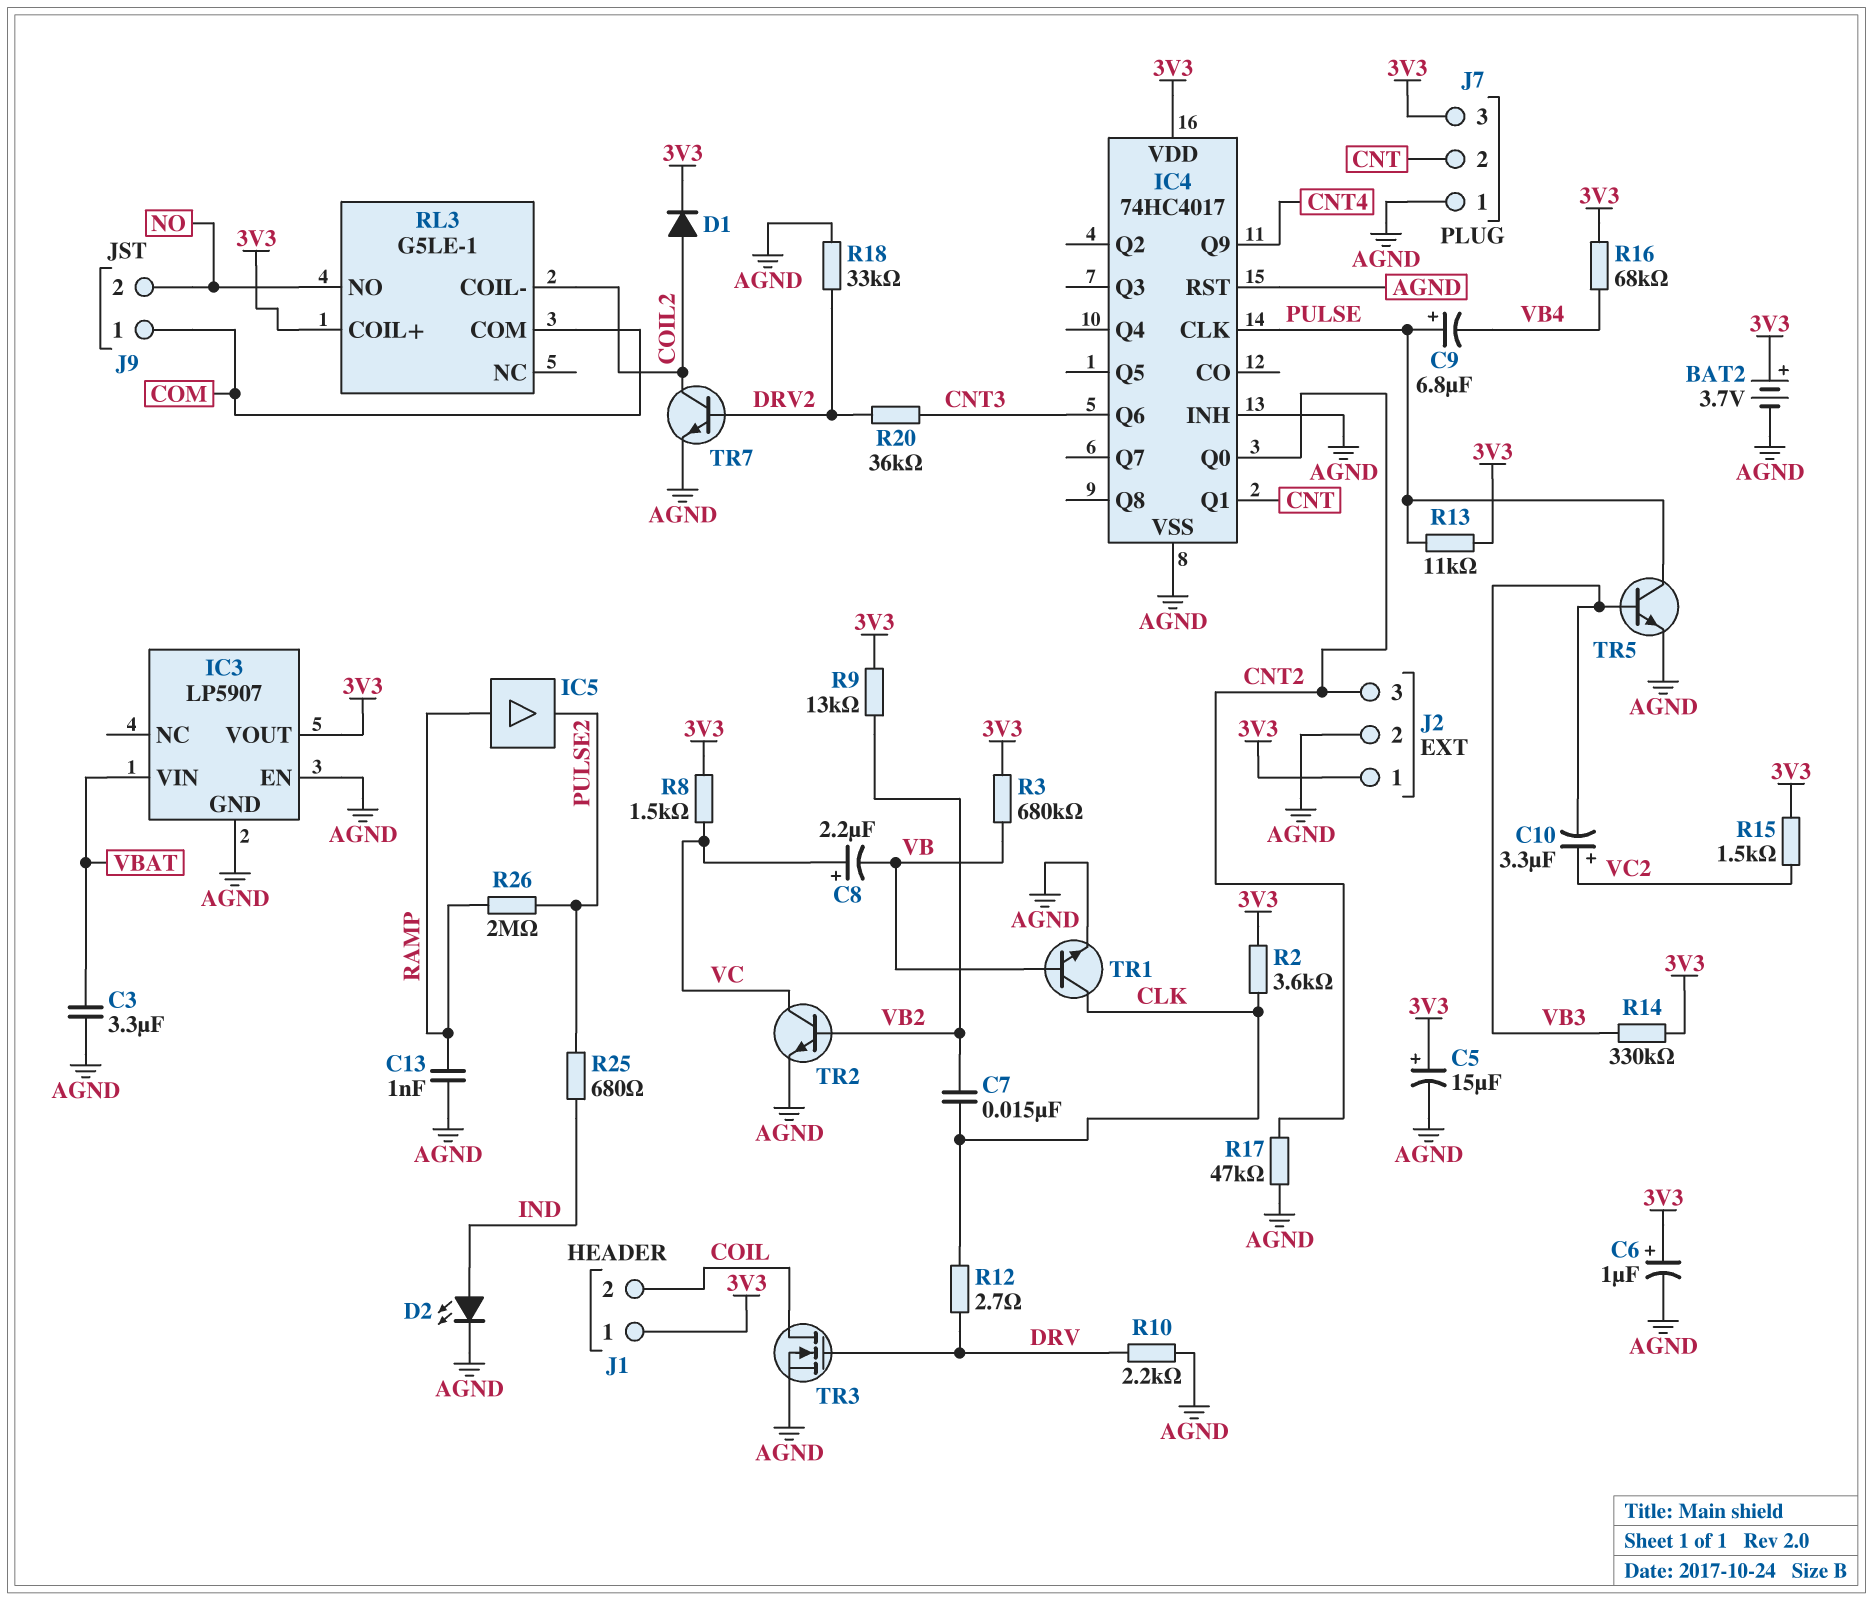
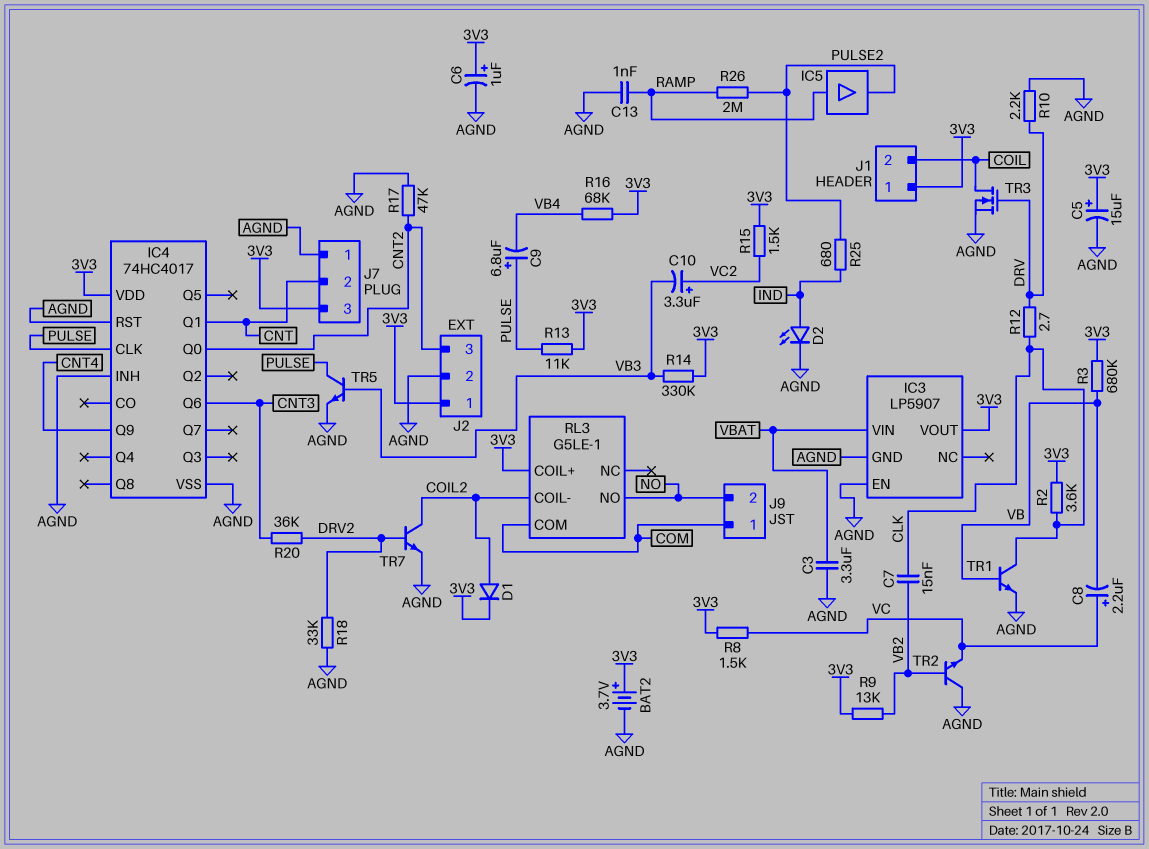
TR2: NPN (B VB2, C VC, E AGND) -> NPN (B VB2, C AGND, E VC)

